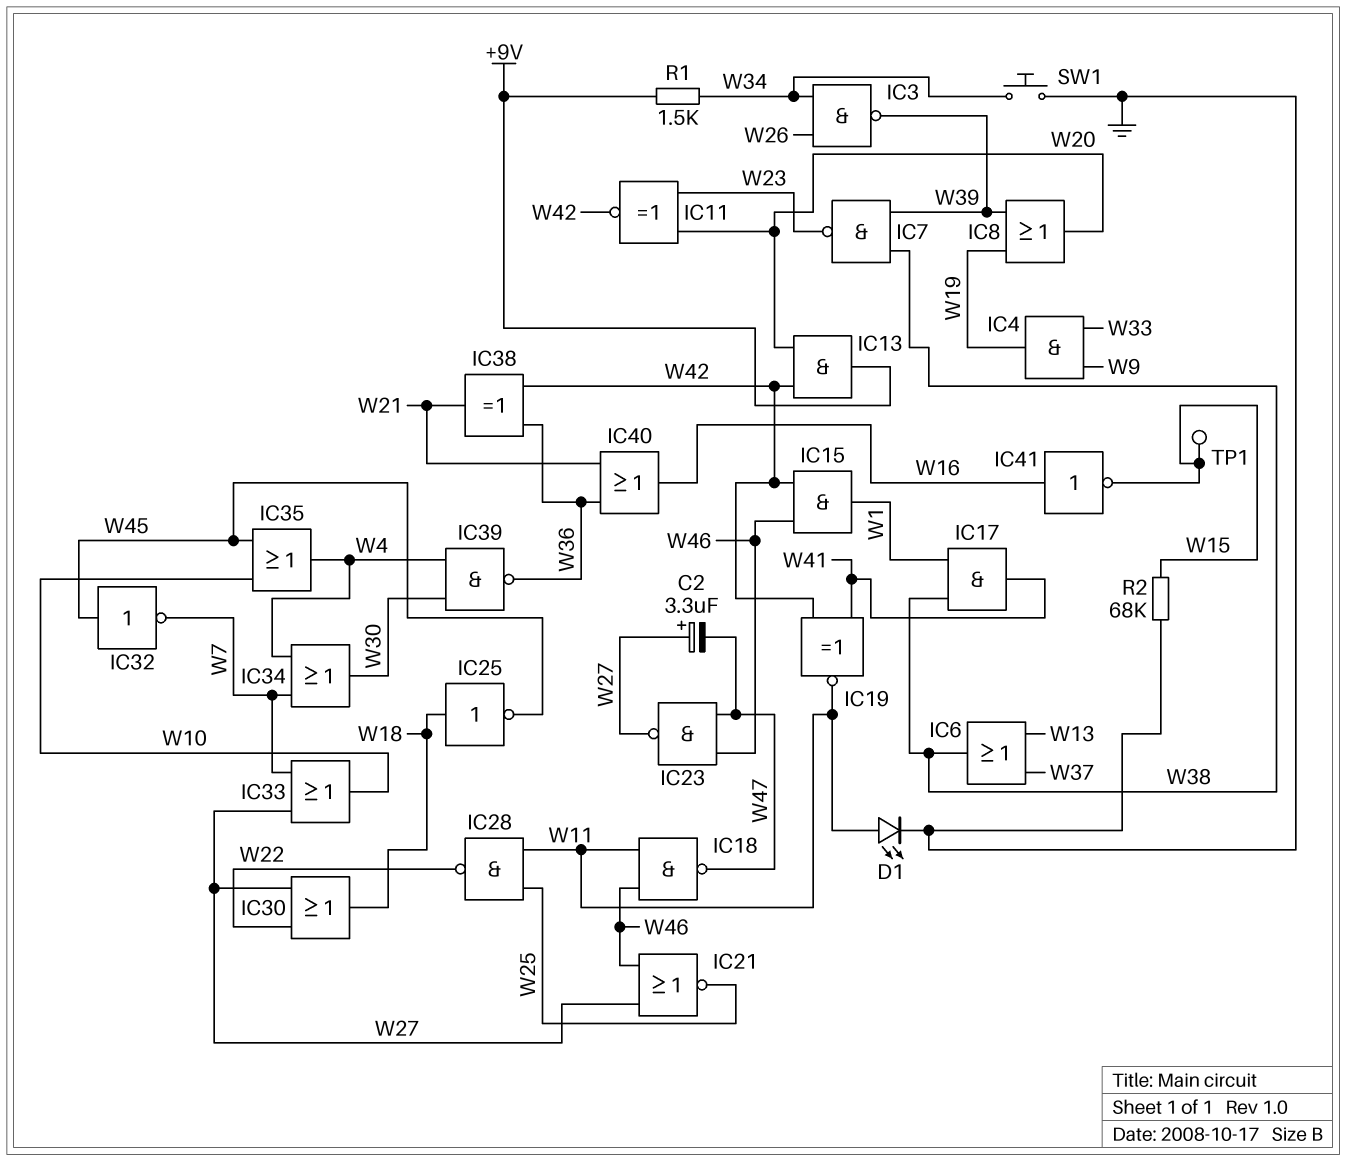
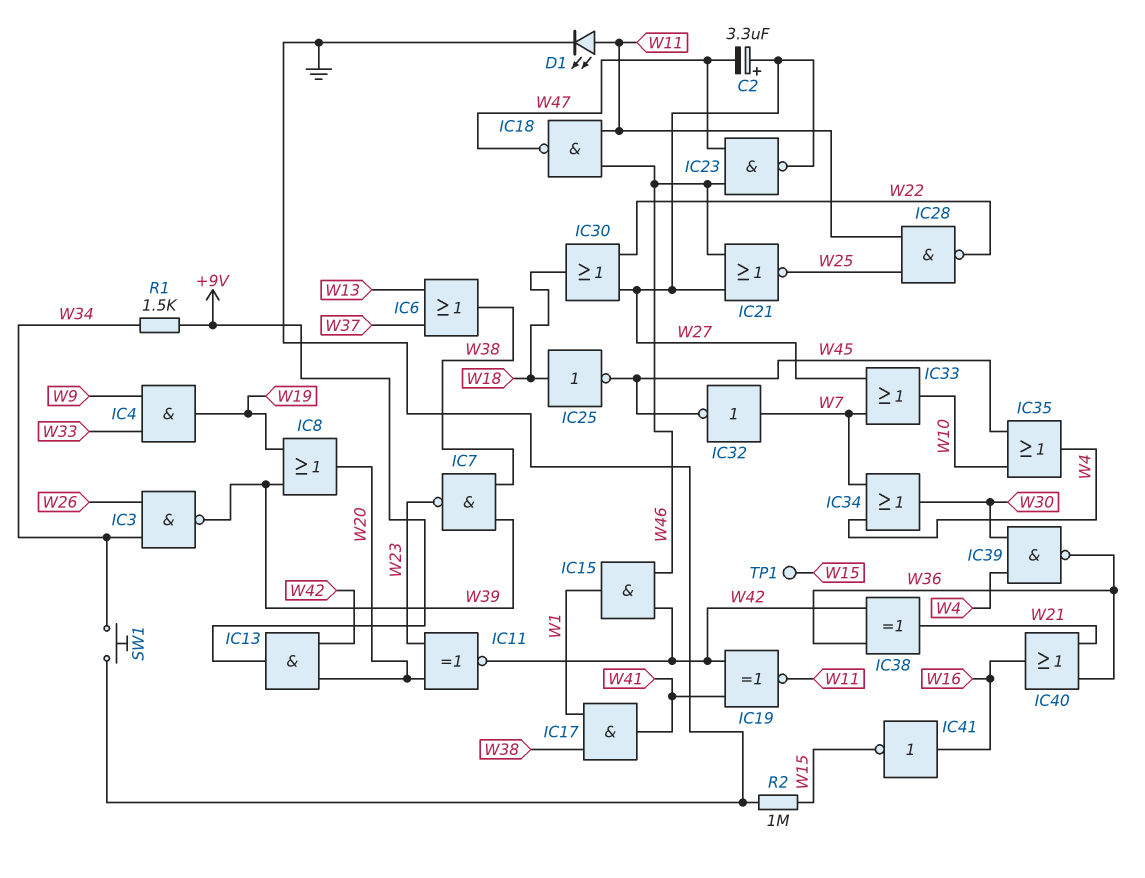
IC32: NOT (in W45, out W7) -> NOT (in W7, out W45)
R2: 68k (GND, W15) -> 1M (GND, W15)

